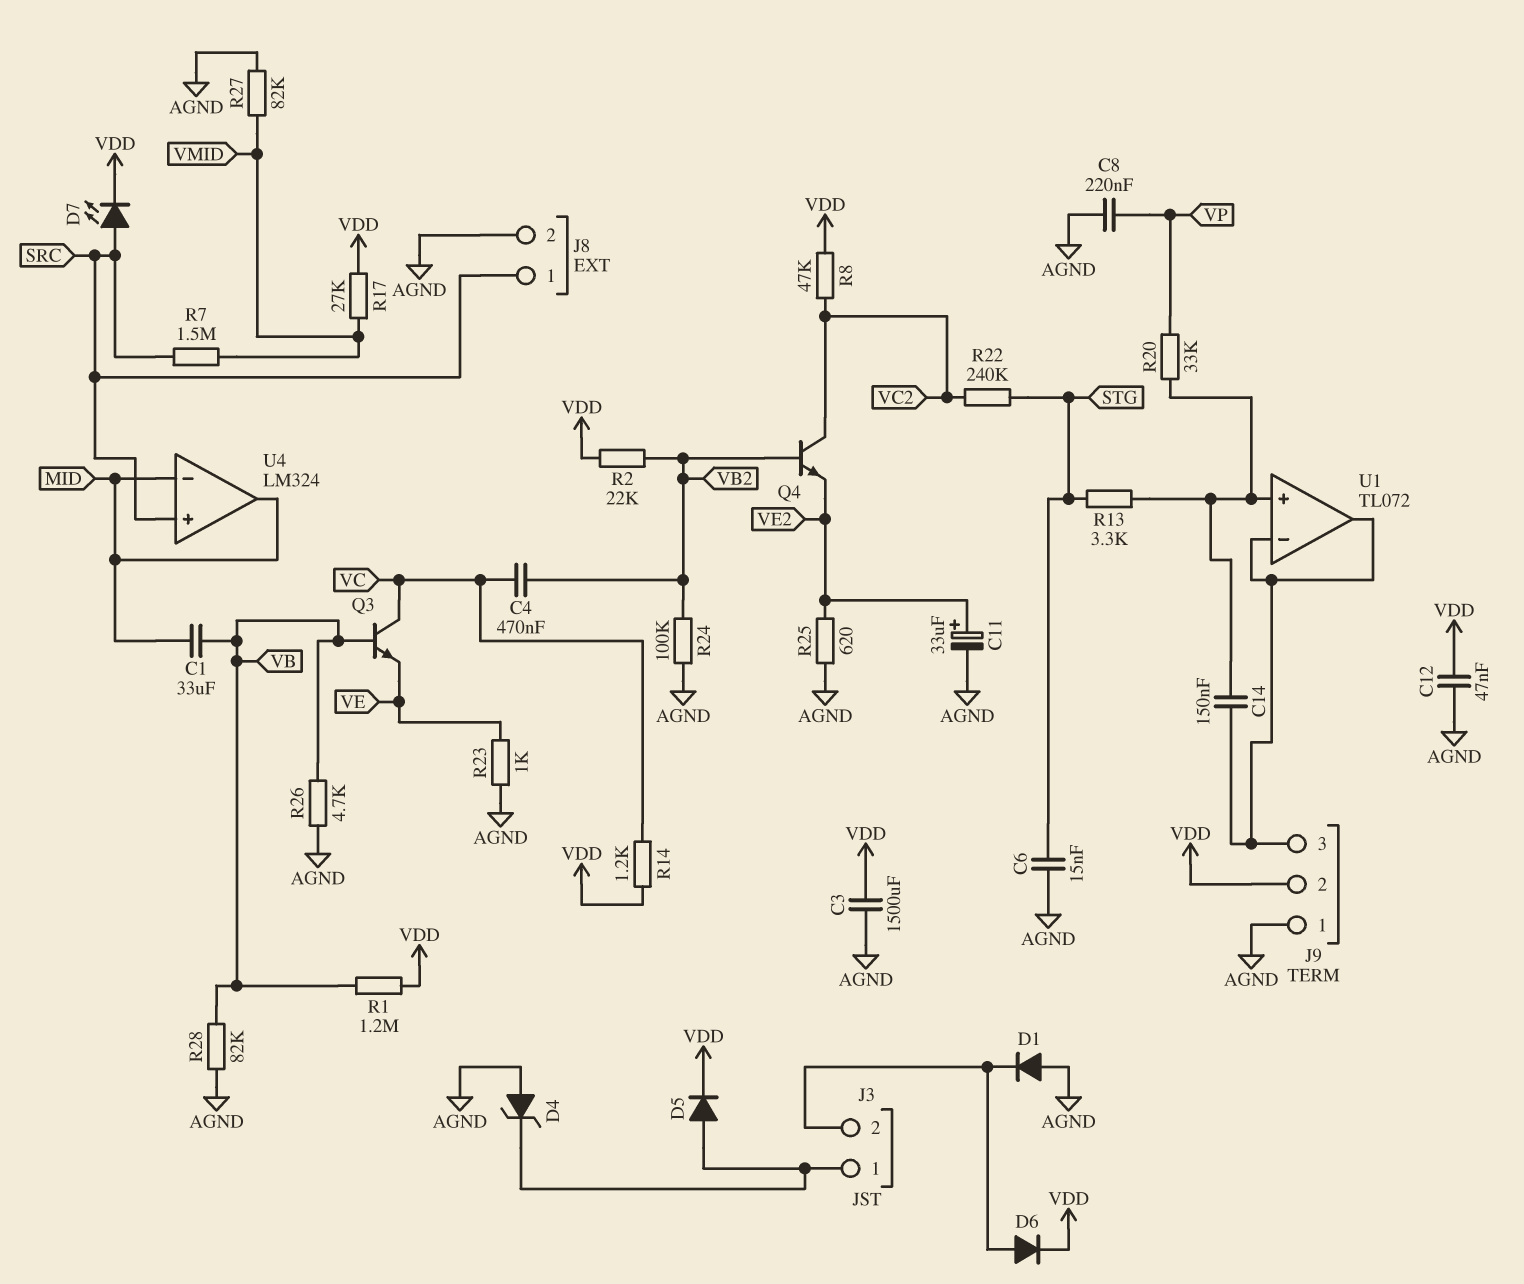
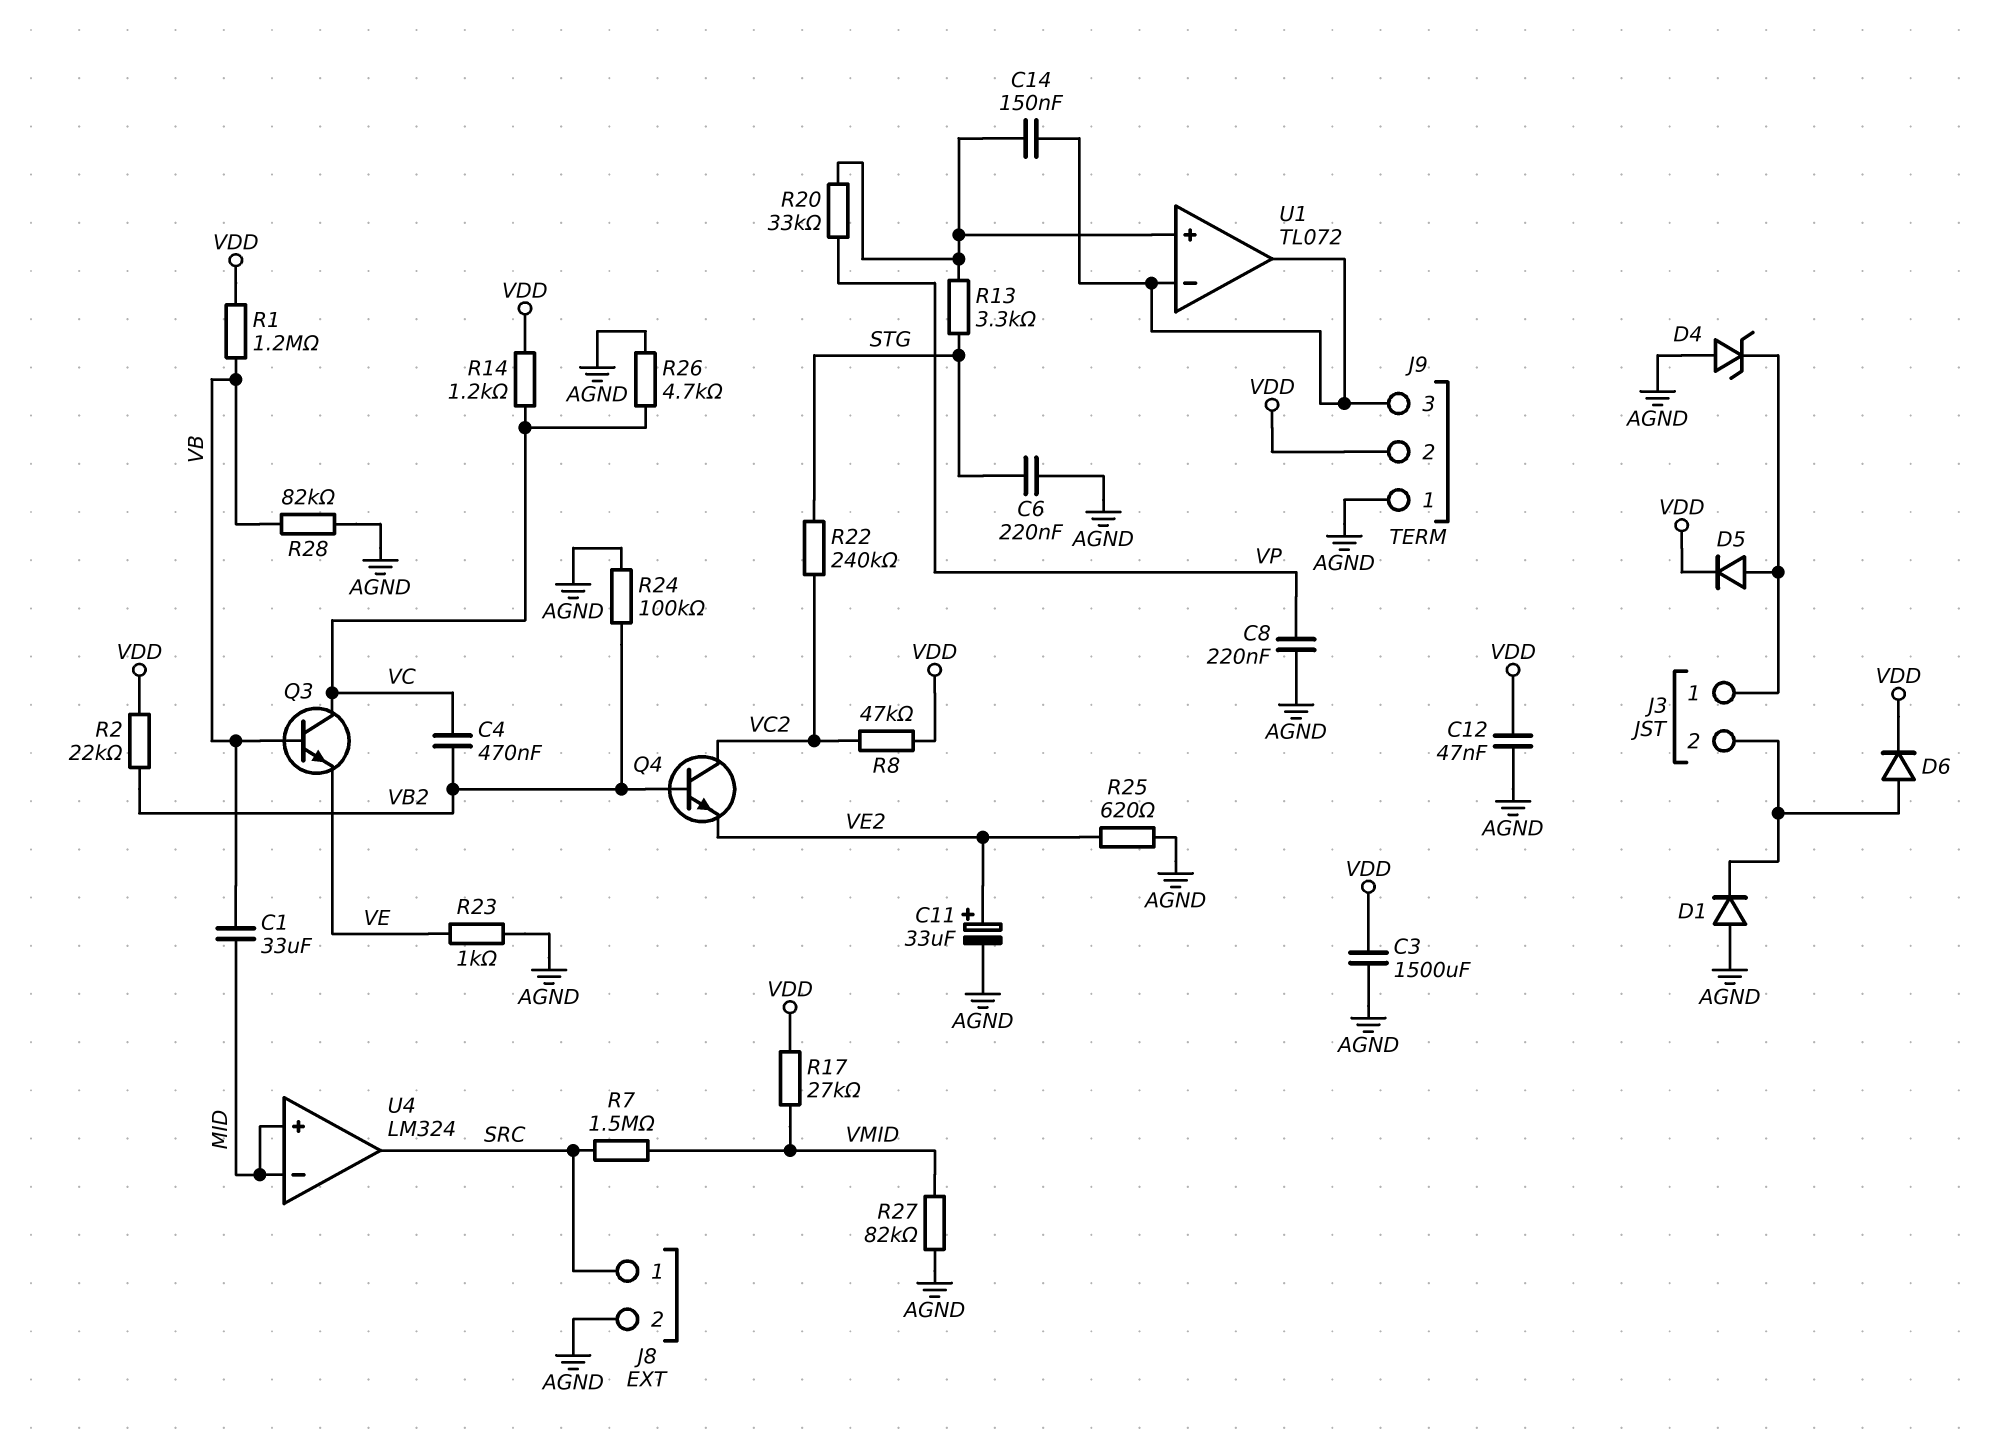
C6: 15nF (AGND, STG) -> 220nF (AGND, STG)
D7: LED (A SRC, K VDD) -> none
R26: 4.7k (AGND, VB) -> 4.7k (AGND, VC)
U4 pin in+: SRC -> MID
U4 pin out: MID -> SRC

